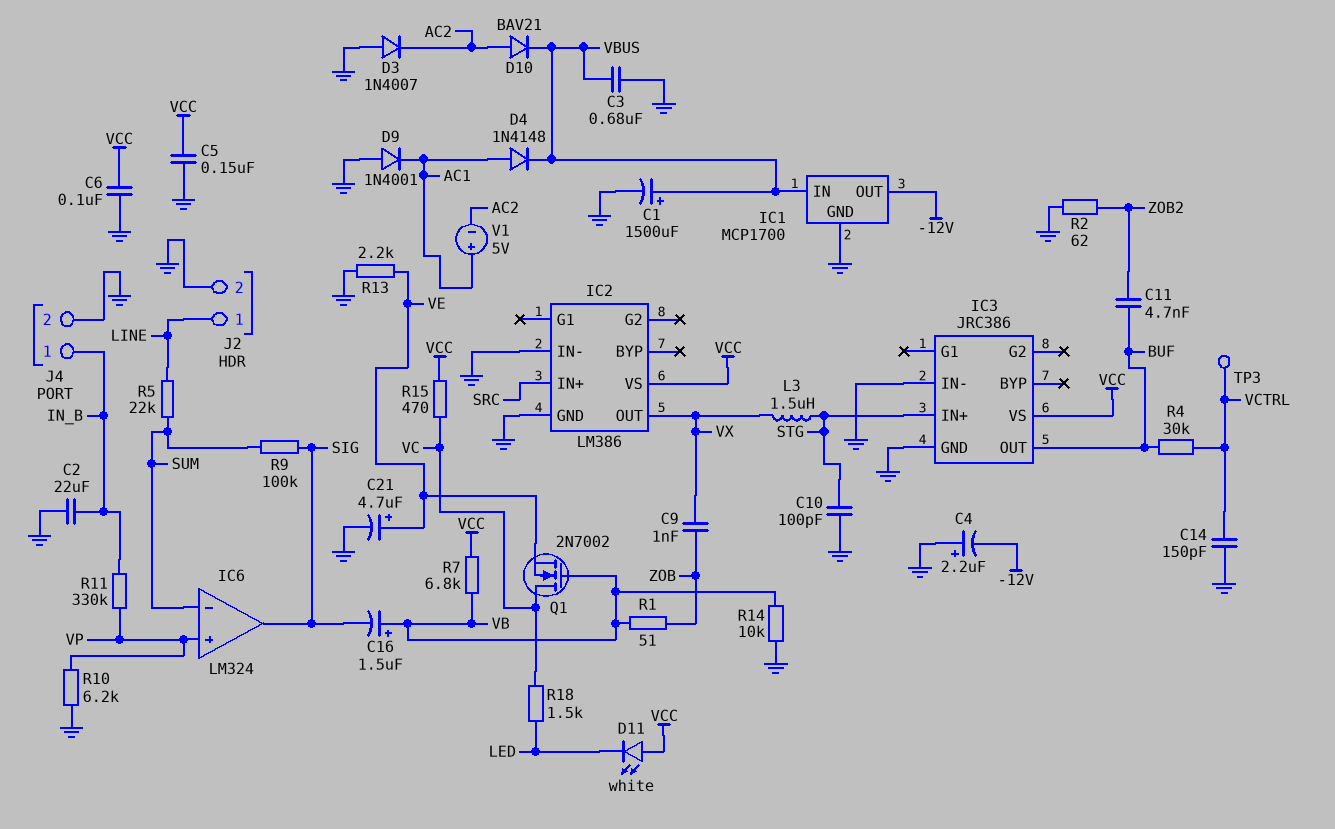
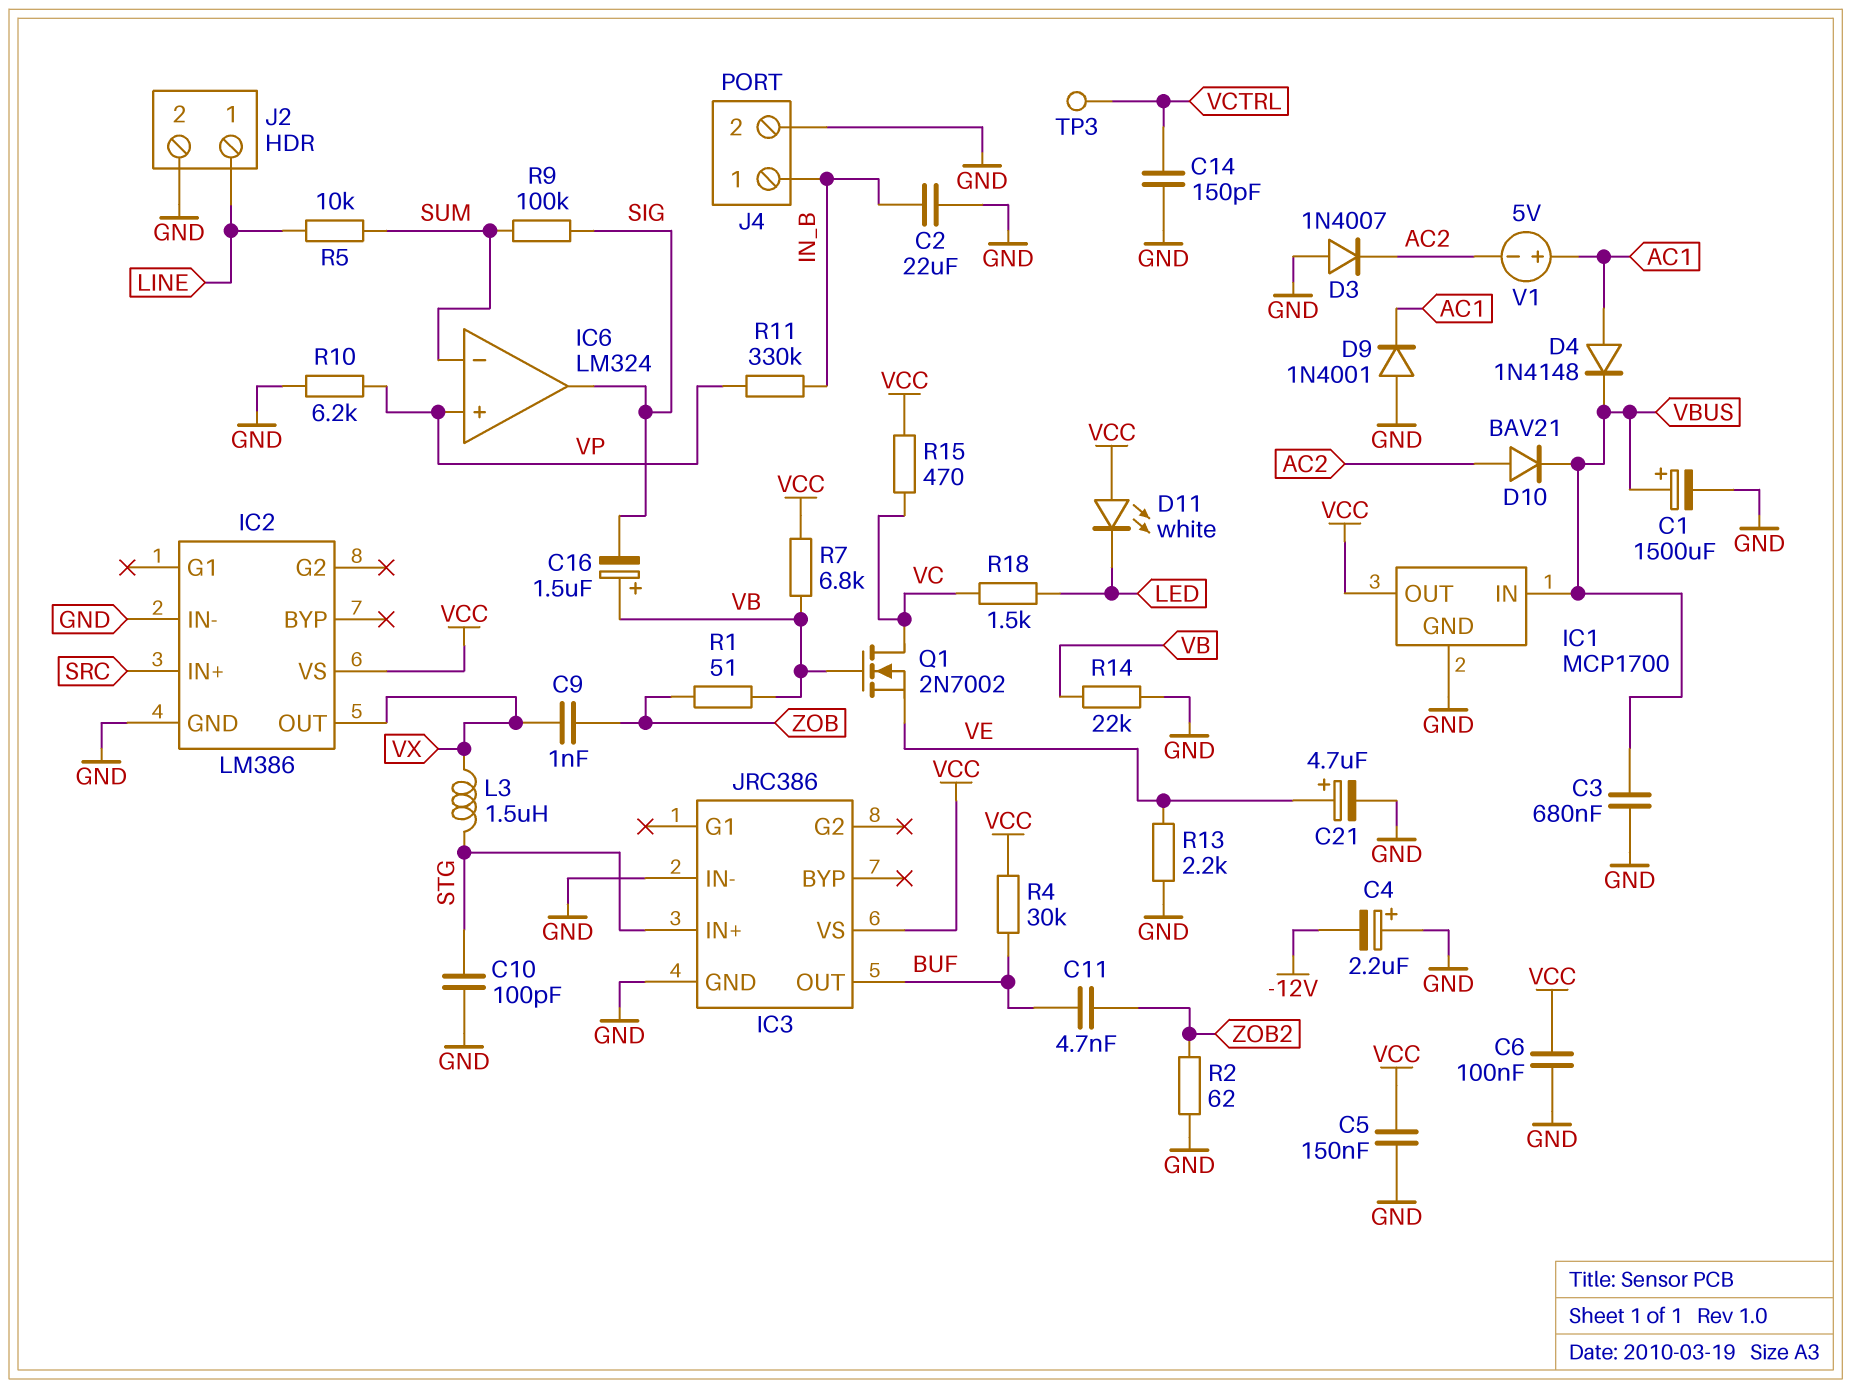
IC1 pin OUT: -12V -> VCC
R4: 30k (BUF, VCTRL) -> 30k (BUF, VCC)
R5: 22k (LINE, SUM) -> 10k (LINE, SUM)
R14: 10k (GND, VB) -> 22k (GND, VB)

